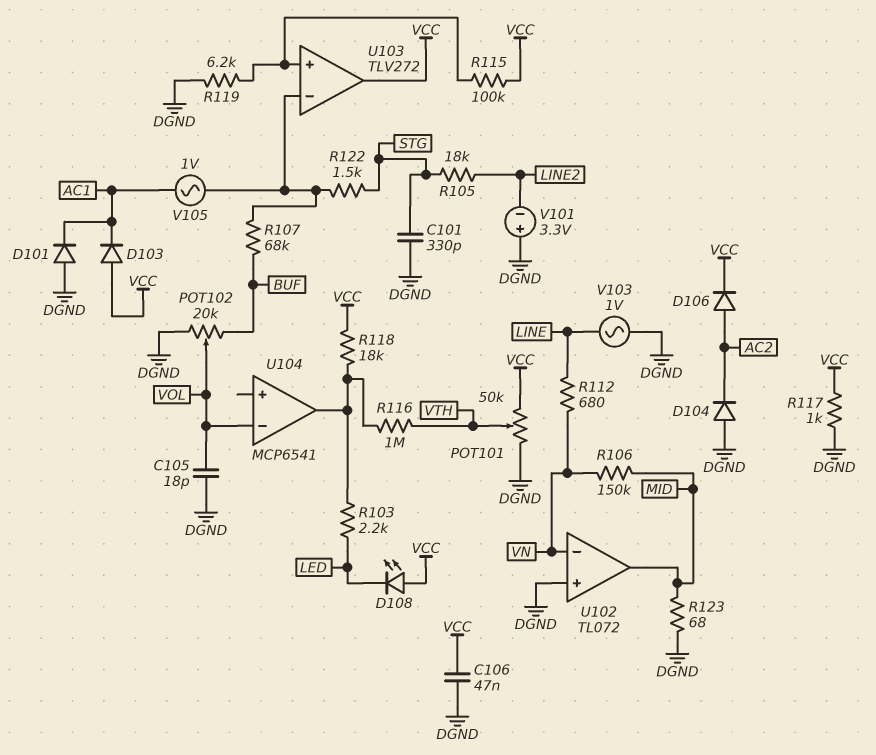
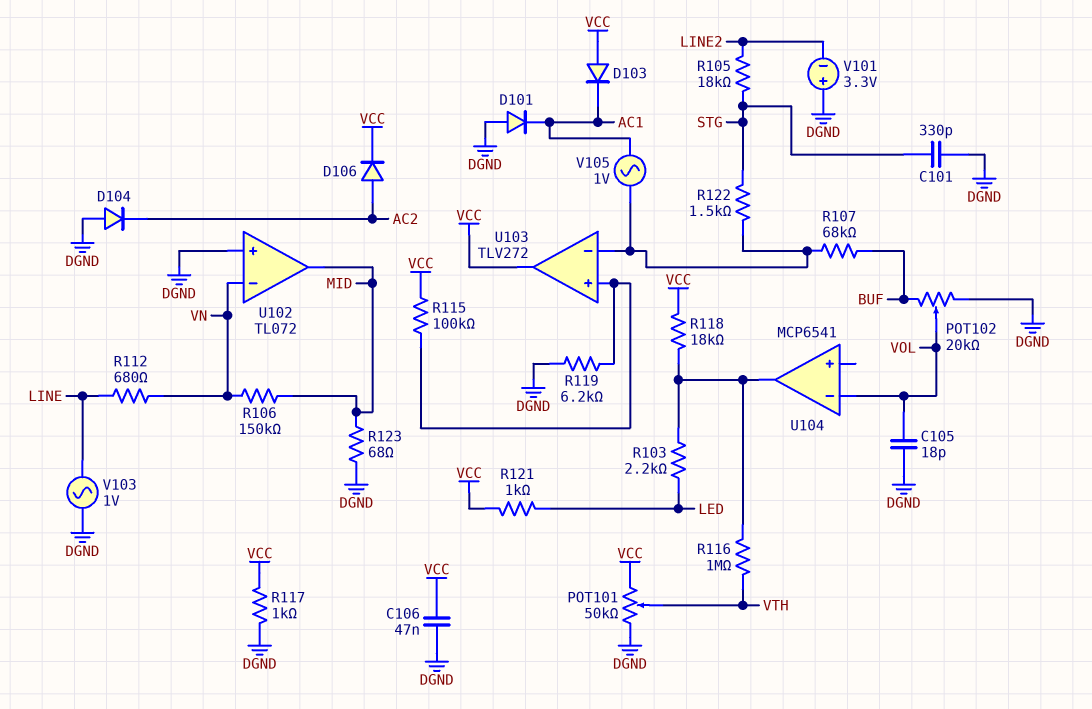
D108: LED (A VCC, K LED) -> none
R121: none -> 1k (LED, VCC)

